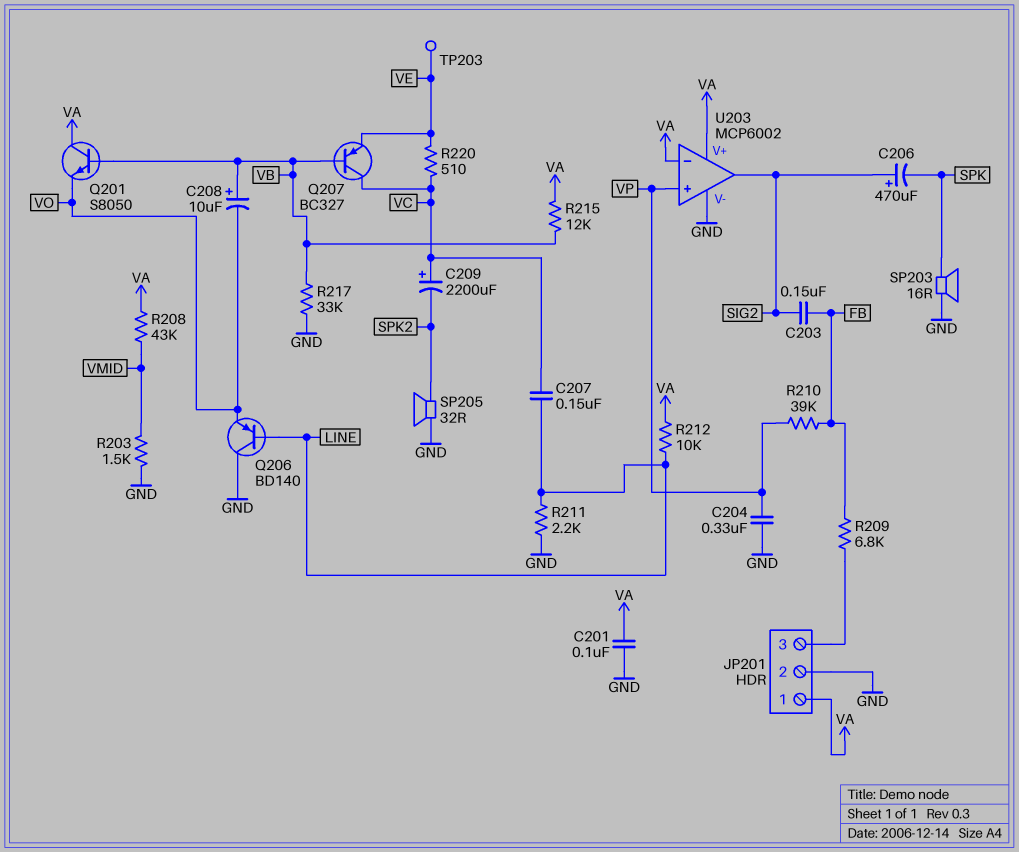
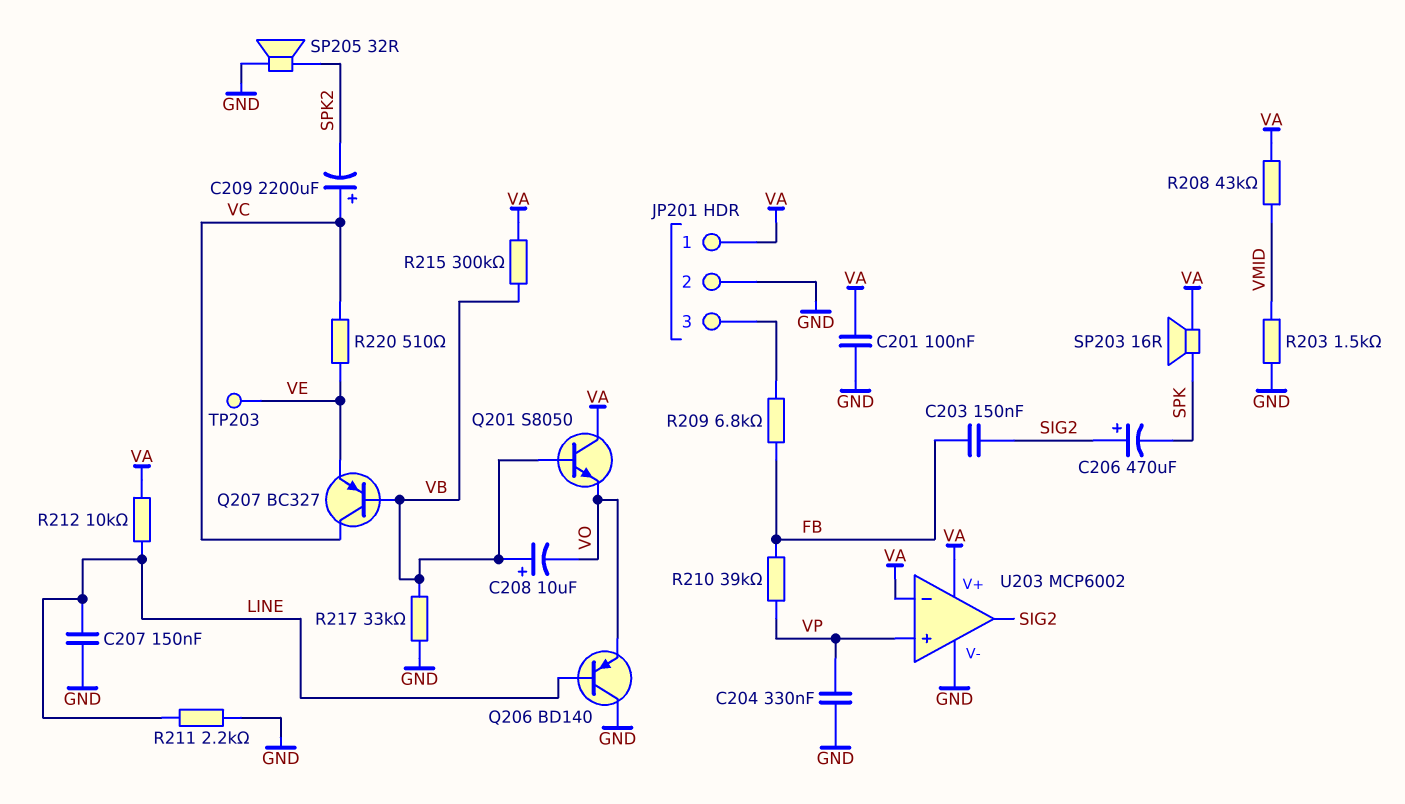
C207: 150nF (LINE, VC) -> 150nF (GND, LINE)
R215: 12k (VA, VB) -> 300k (VA, VB)
SP203: speaker 16R (GND, SPK) -> speaker 16R (SPK, VA)

